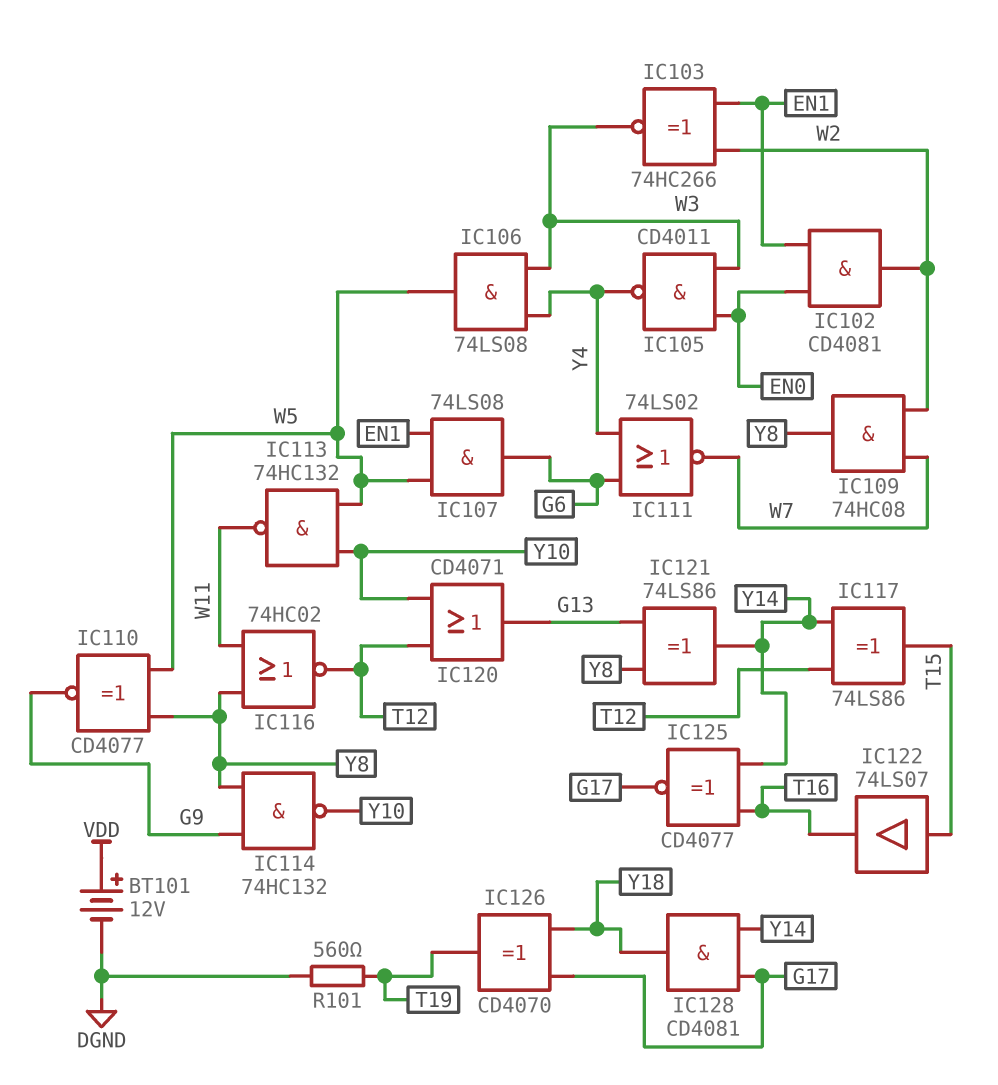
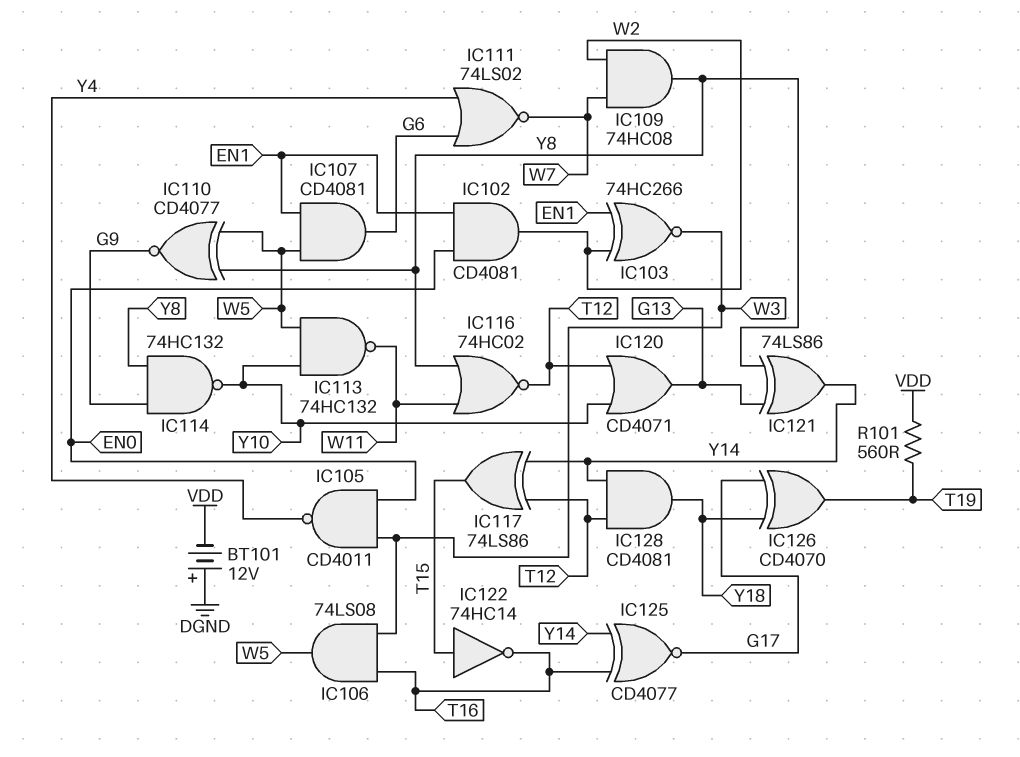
BT101: 12V (plus VDD, minus DGND) -> 12V (plus DGND, minus VDD)
IC106: AND 74LS08 (in W3, in Y4, out W5) -> AND 74LS08 (in T16, in W3, out W5)
IC107: AND 74LS08 (in EN1, in W5, out G6) -> AND CD4081 (in EN1, in W5, out G6)
IC122: buffer 74LS07 (in T15, out T16) -> NOT 74HC14 (in T15, out T16)
IC128: AND CD4081 (in G17, in Y14, out Y18) -> AND CD4081 (in T12, in Y14, out Y18)
R101: 560 (DGND, T19) -> 560 (T19, VDD)

